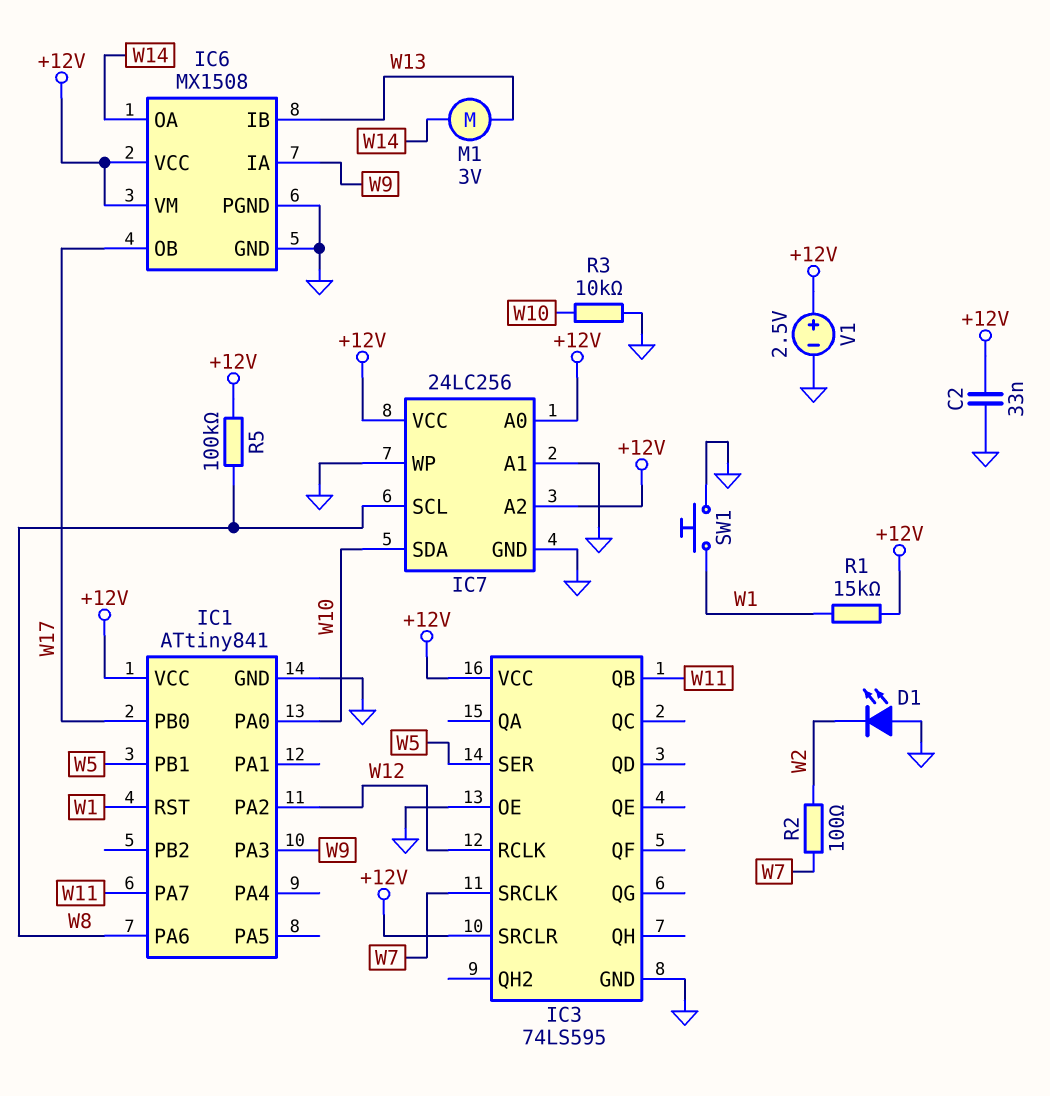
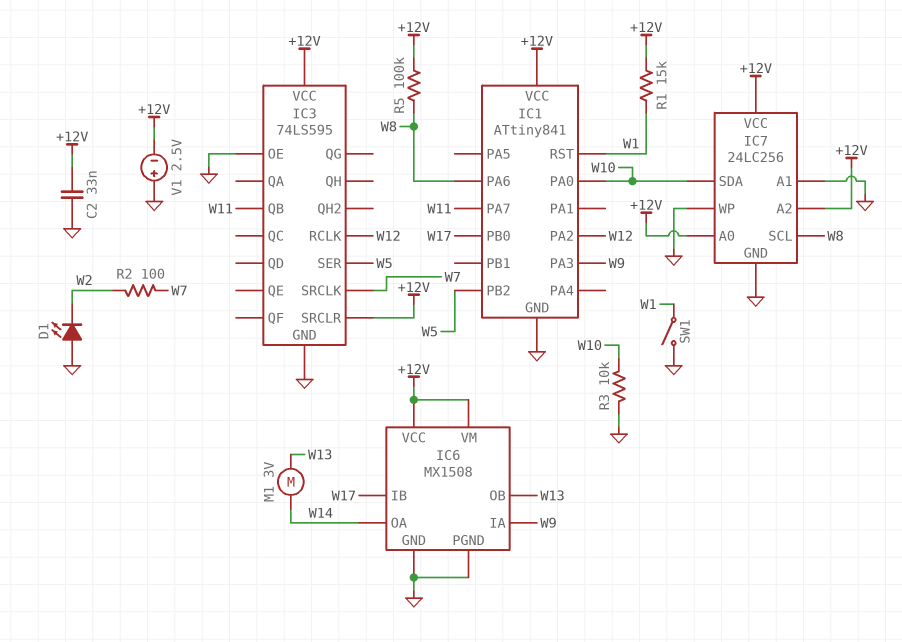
IC1 pin PB1: W5 -> none
IC1 pin PB2: none -> W5
IC6 pin IB: W13 -> W17
IC6 pin OB: W17 -> W13
SW1: button (GND, W1) -> switch (GND, W1)
V1: 2.5V (plus +12V, minus GND) -> 2.5V (plus GND, minus +12V)

